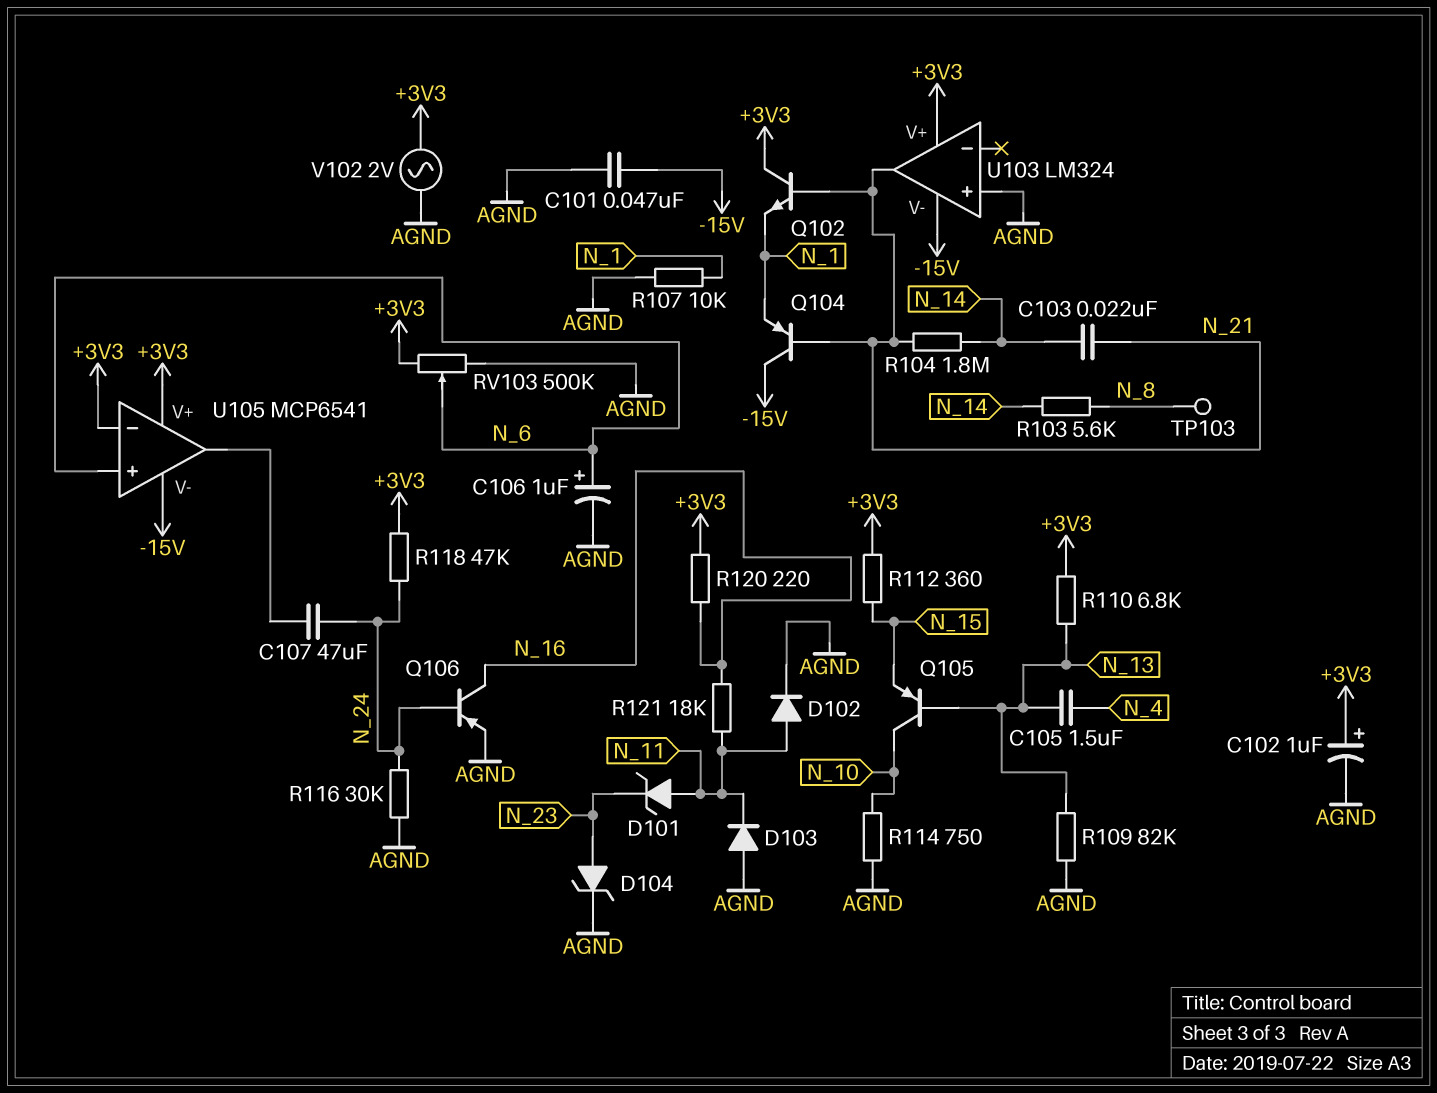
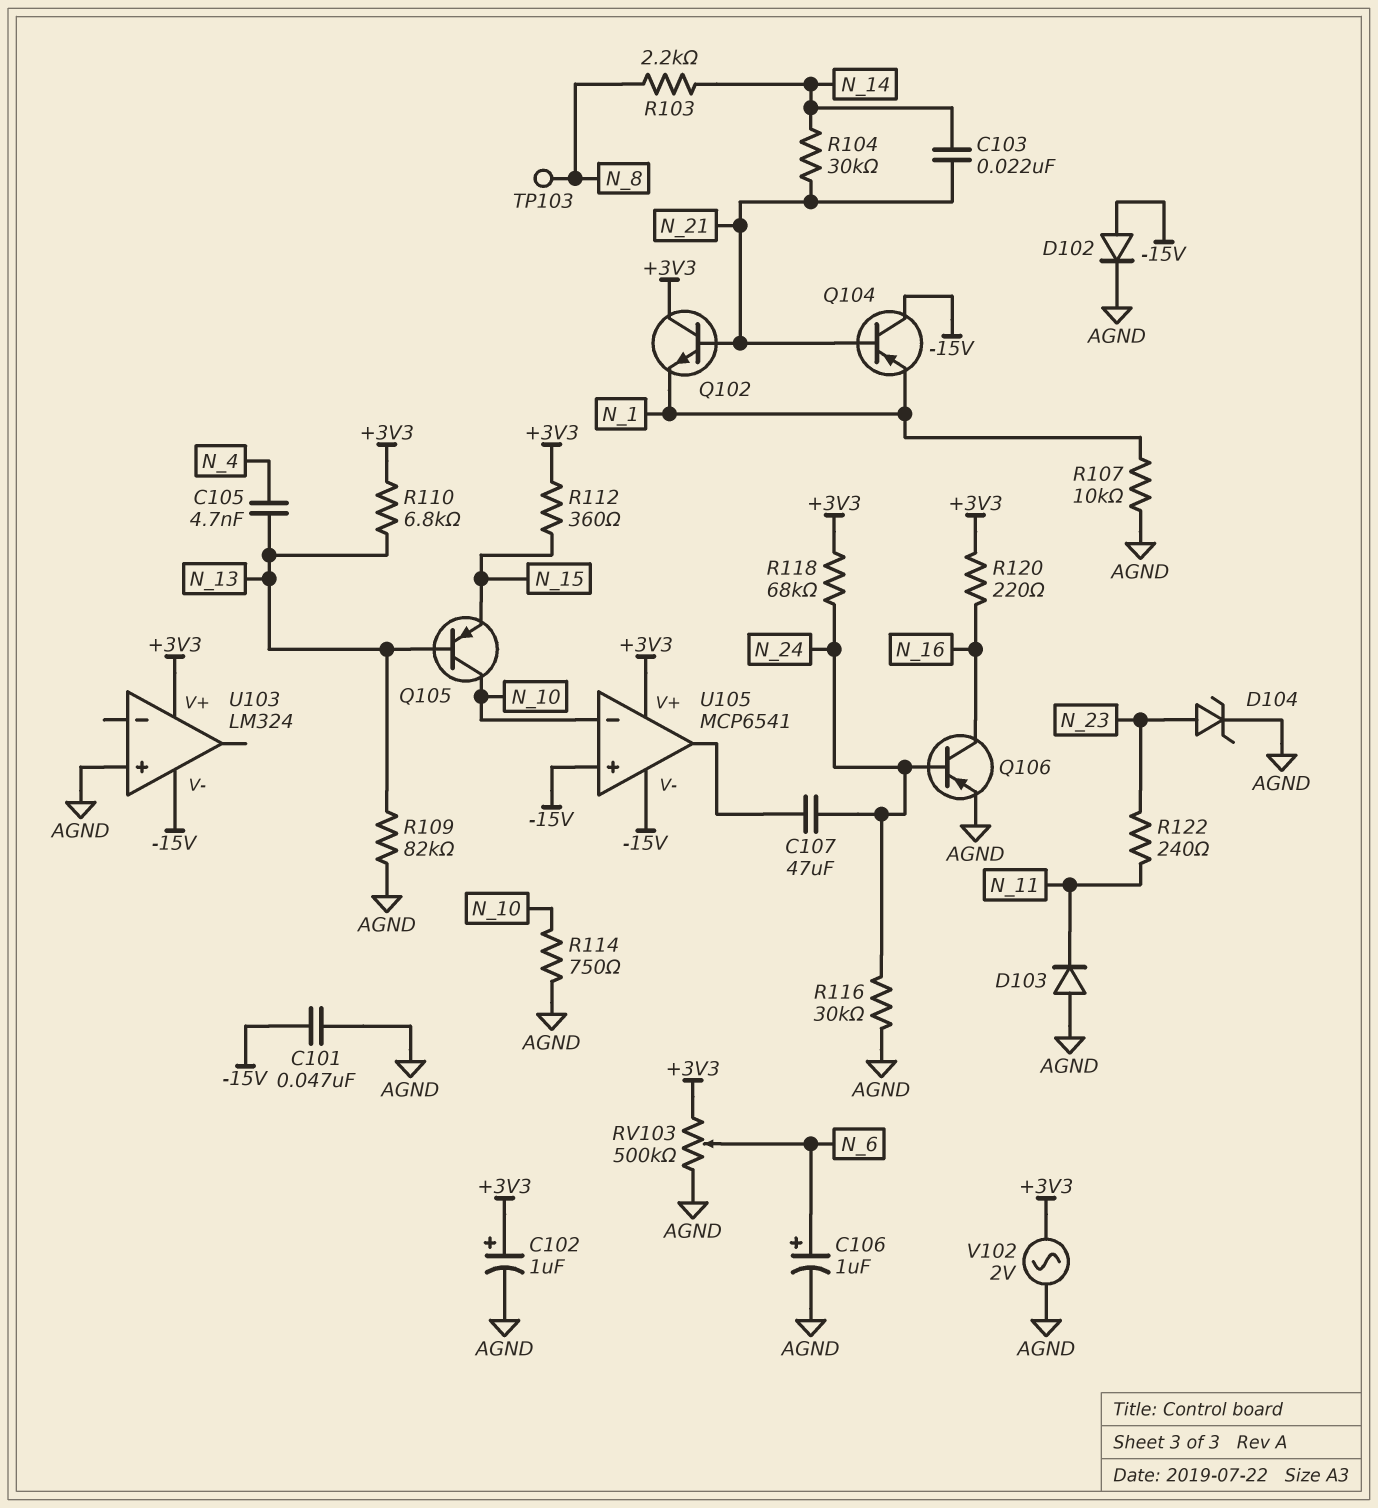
C105: 1.5uF (N_4, N_13) -> 4.7nF (N_4, N_13)
D101: zener (A N_11, K N_23) -> none
D102: diode (A N_11, K AGND) -> diode (A -15V, K AGND)
R103: 5.6k (N_8, N_14) -> 2.2k (N_8, N_14)
R104: 1.8M (N_14, N_21) -> 30k (N_14, N_21)
R118: 47k (+3V3, N_24) -> 68k (+3V3, N_24)
R121: 18k (N_11, N_16) -> none
R122: none -> 240 (N_11, N_23)
U103 pin out: N_21 -> none
U105 pin in+: N_6 -> -15V
U105 pin in-: +3V3 -> N_10

